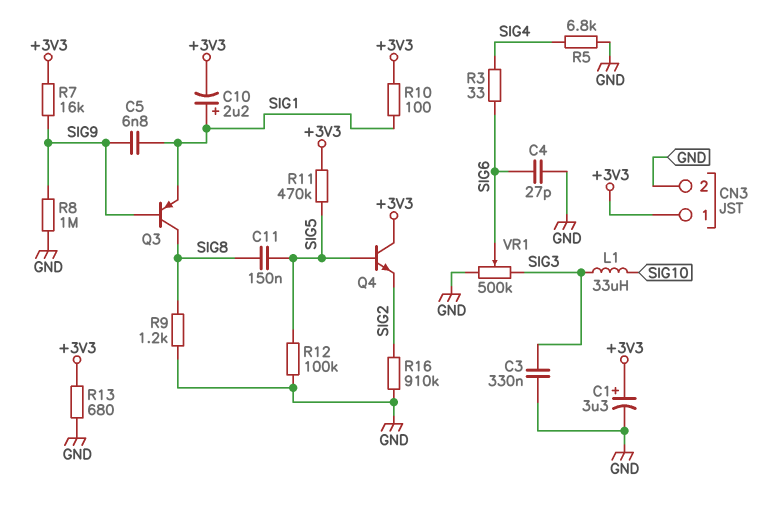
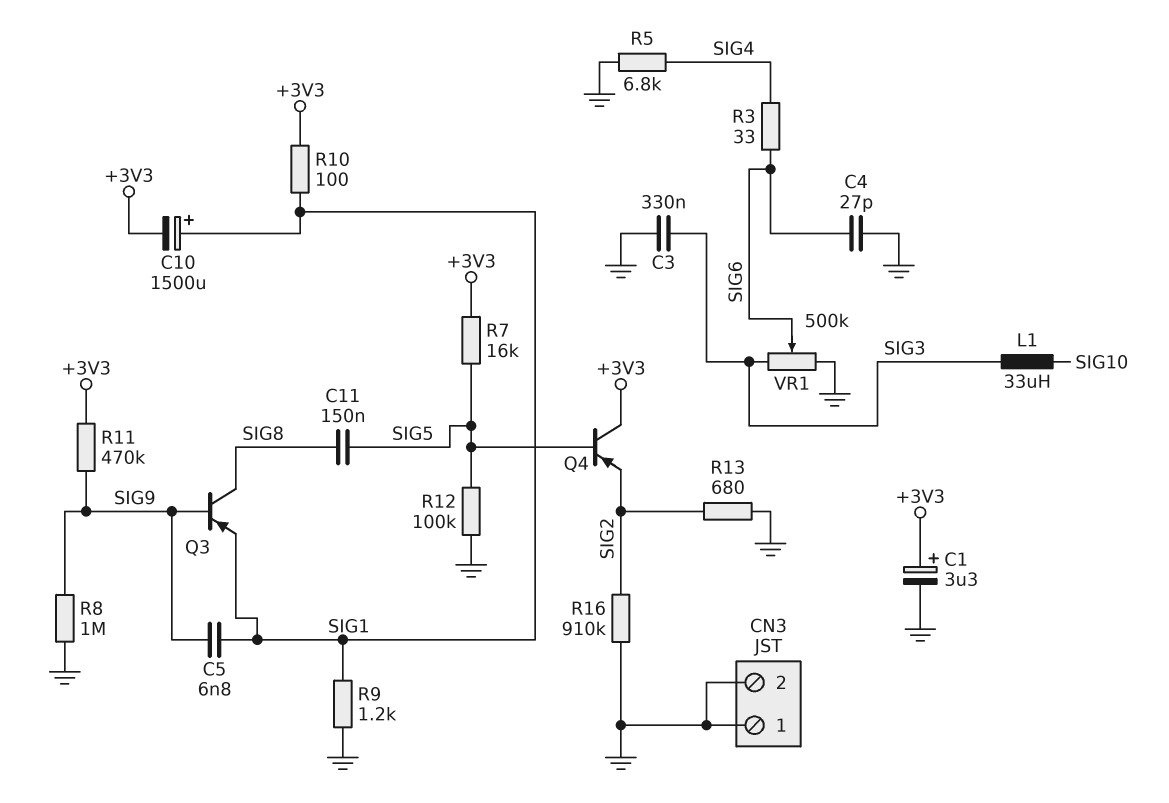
C10: 2.2uF (plus SIG1, minus +3V3) -> 1500uF (plus SIG1, minus +3V3)
CN3 pin 1: +3V3 -> GND
Q4: NPN (B SIG5, C +3V3, E SIG2) -> PNP (B SIG5, C +3V3, E SIG2)
R7: 16k (+3V3, SIG9) -> 16k (+3V3, SIG5)
R9: 1.2k (GND, SIG8) -> 1.2k (GND, SIG1)
R11: 470k (+3V3, SIG5) -> 470k (+3V3, SIG9)
R13: 680 (+3V3, GND) -> 680 (GND, SIG2)

